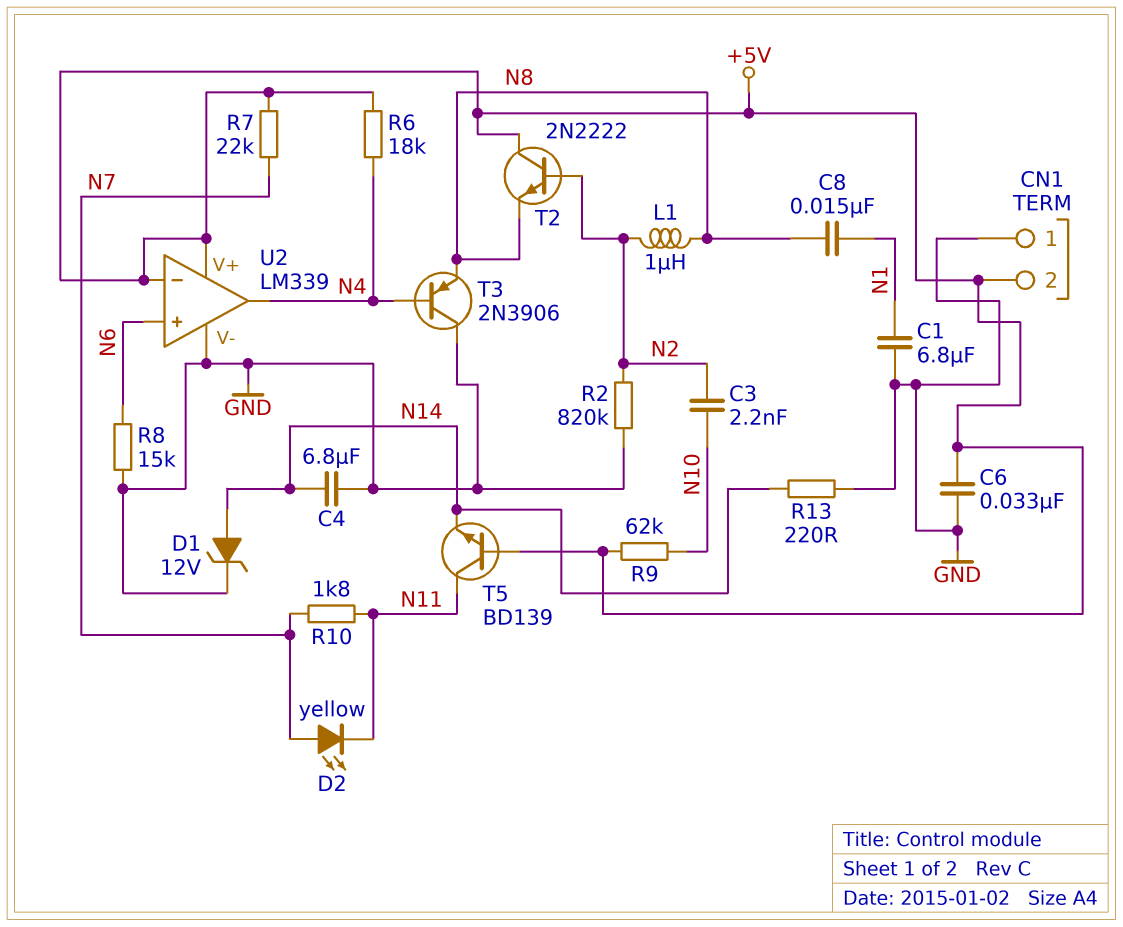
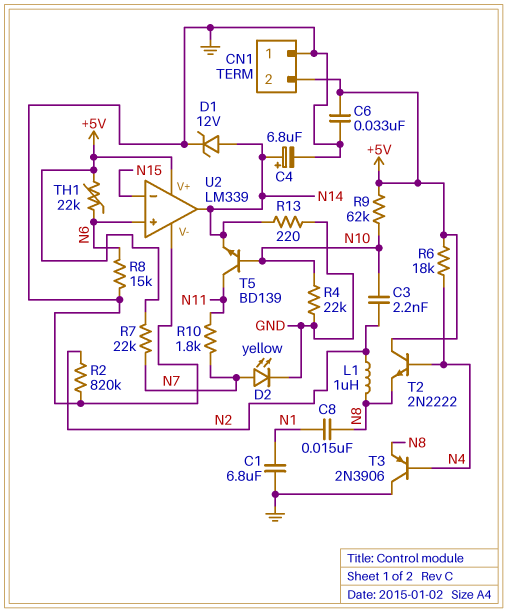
C4: 6.8uF (GND, N14) -> 6.8uF (plus N14, minus GND)
D2: LED yellow (A N7, K N11) -> LED yellow (A N7, K GND)
R4: none -> 22k (GND, N10)
T2: NPN 2N2222 (B N2, C +5V, E N8) -> NPN 2N2222 (B N4, C +5V, E N8)
T5: NPN BD139 (B +5V, C N11, E N14) -> NPN BD139 (B N10, C N11, E N14)
TH1: none -> 22k (+5V, N6)
U2 pin in-: +5V -> N15
U2 pin out: N4 -> N14

